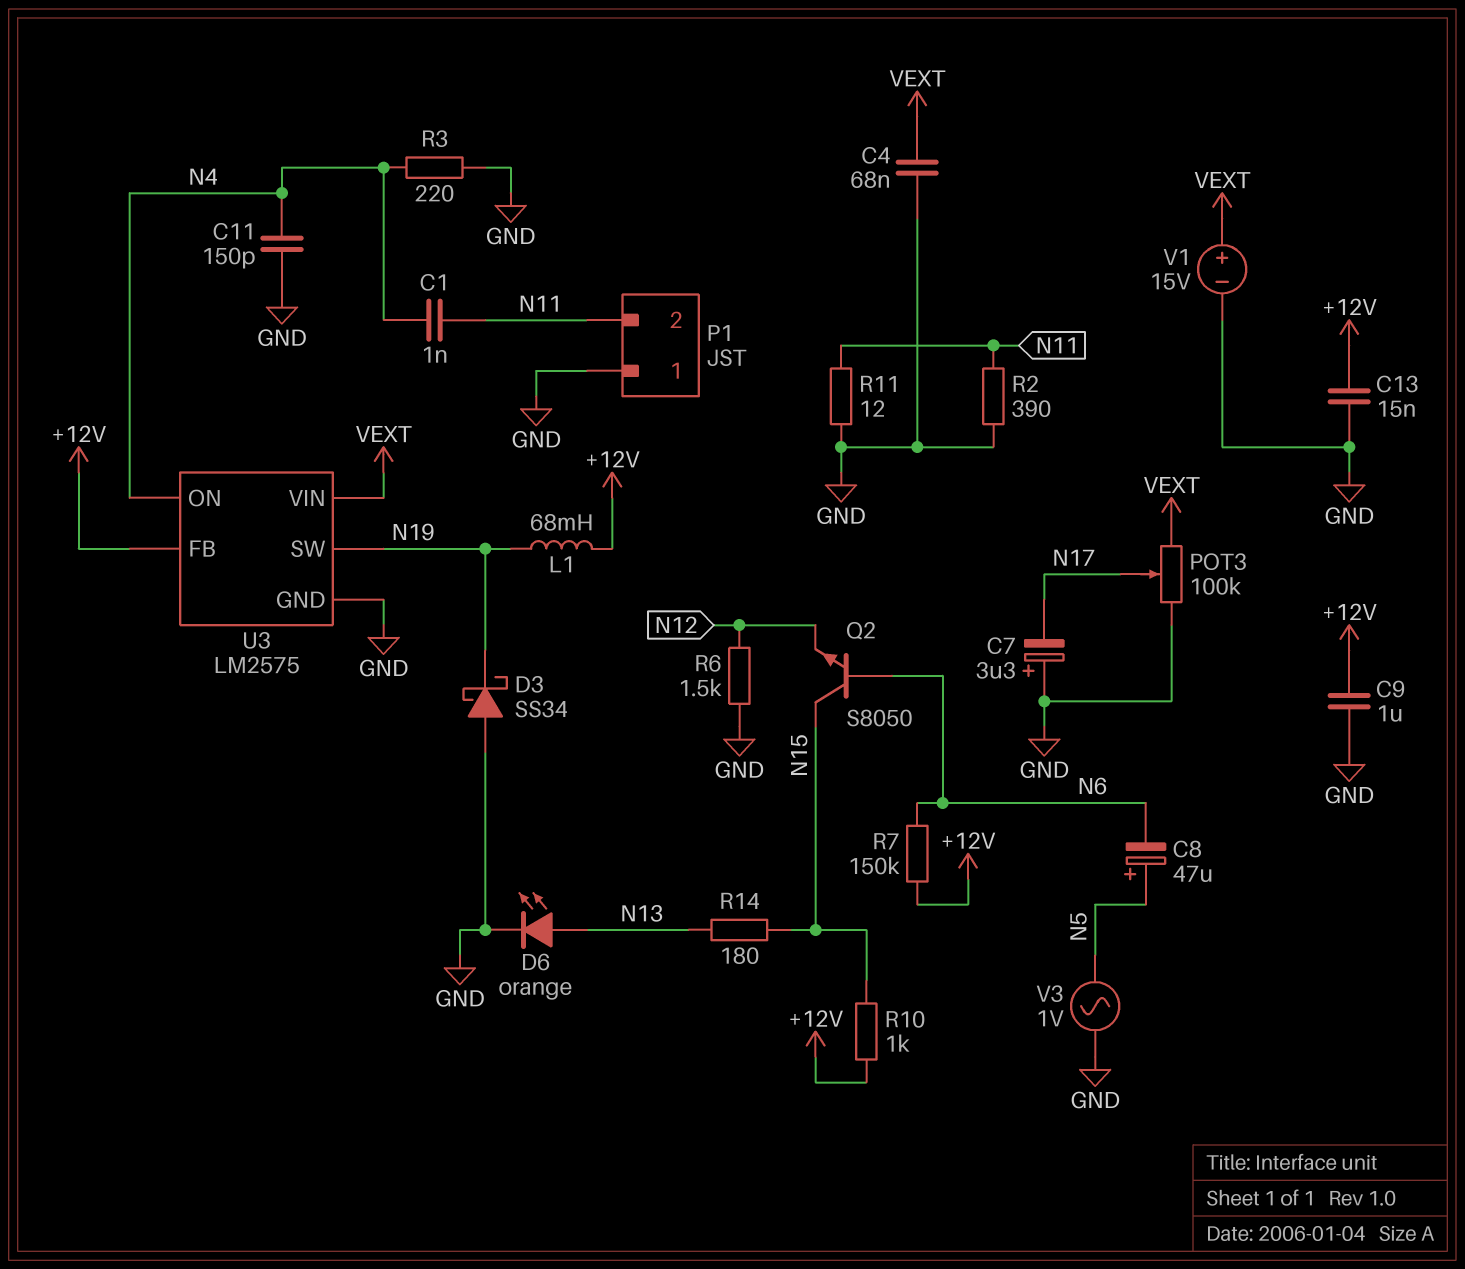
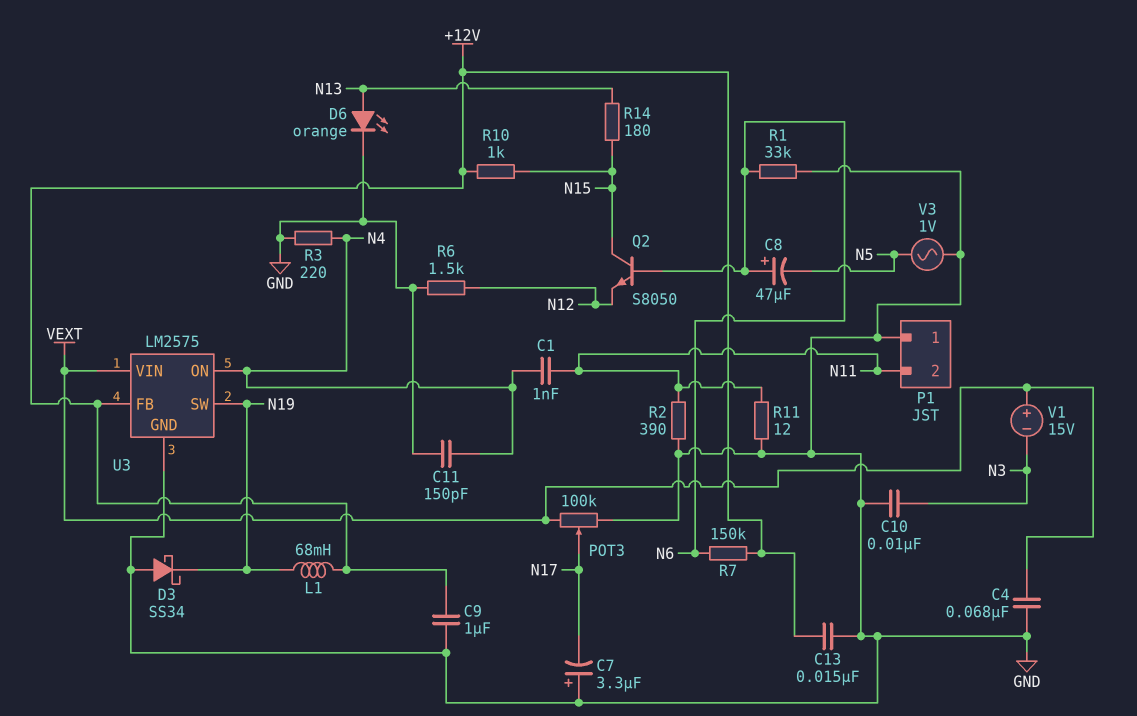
C8: 47uF (plus N5, minus N6) -> 47uF (plus N6, minus N5)
C10: none -> 10nF (GND, N3)
R1: none -> 33k (GND, N6)
V1: 15V (plus VEXT, minus GND) -> 15V (plus VEXT, minus N3)

